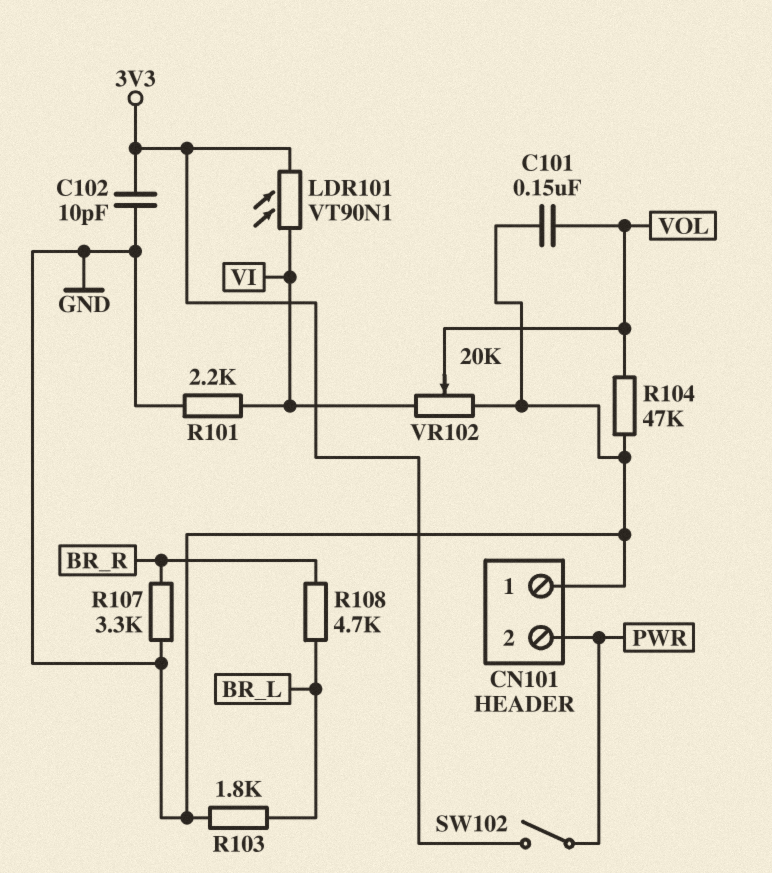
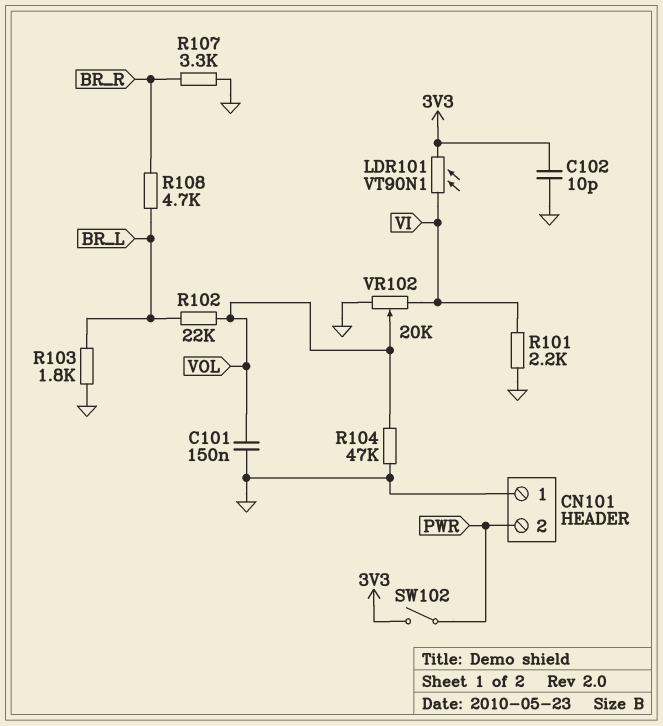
R102: none -> 22k (BR_L, VOL)

